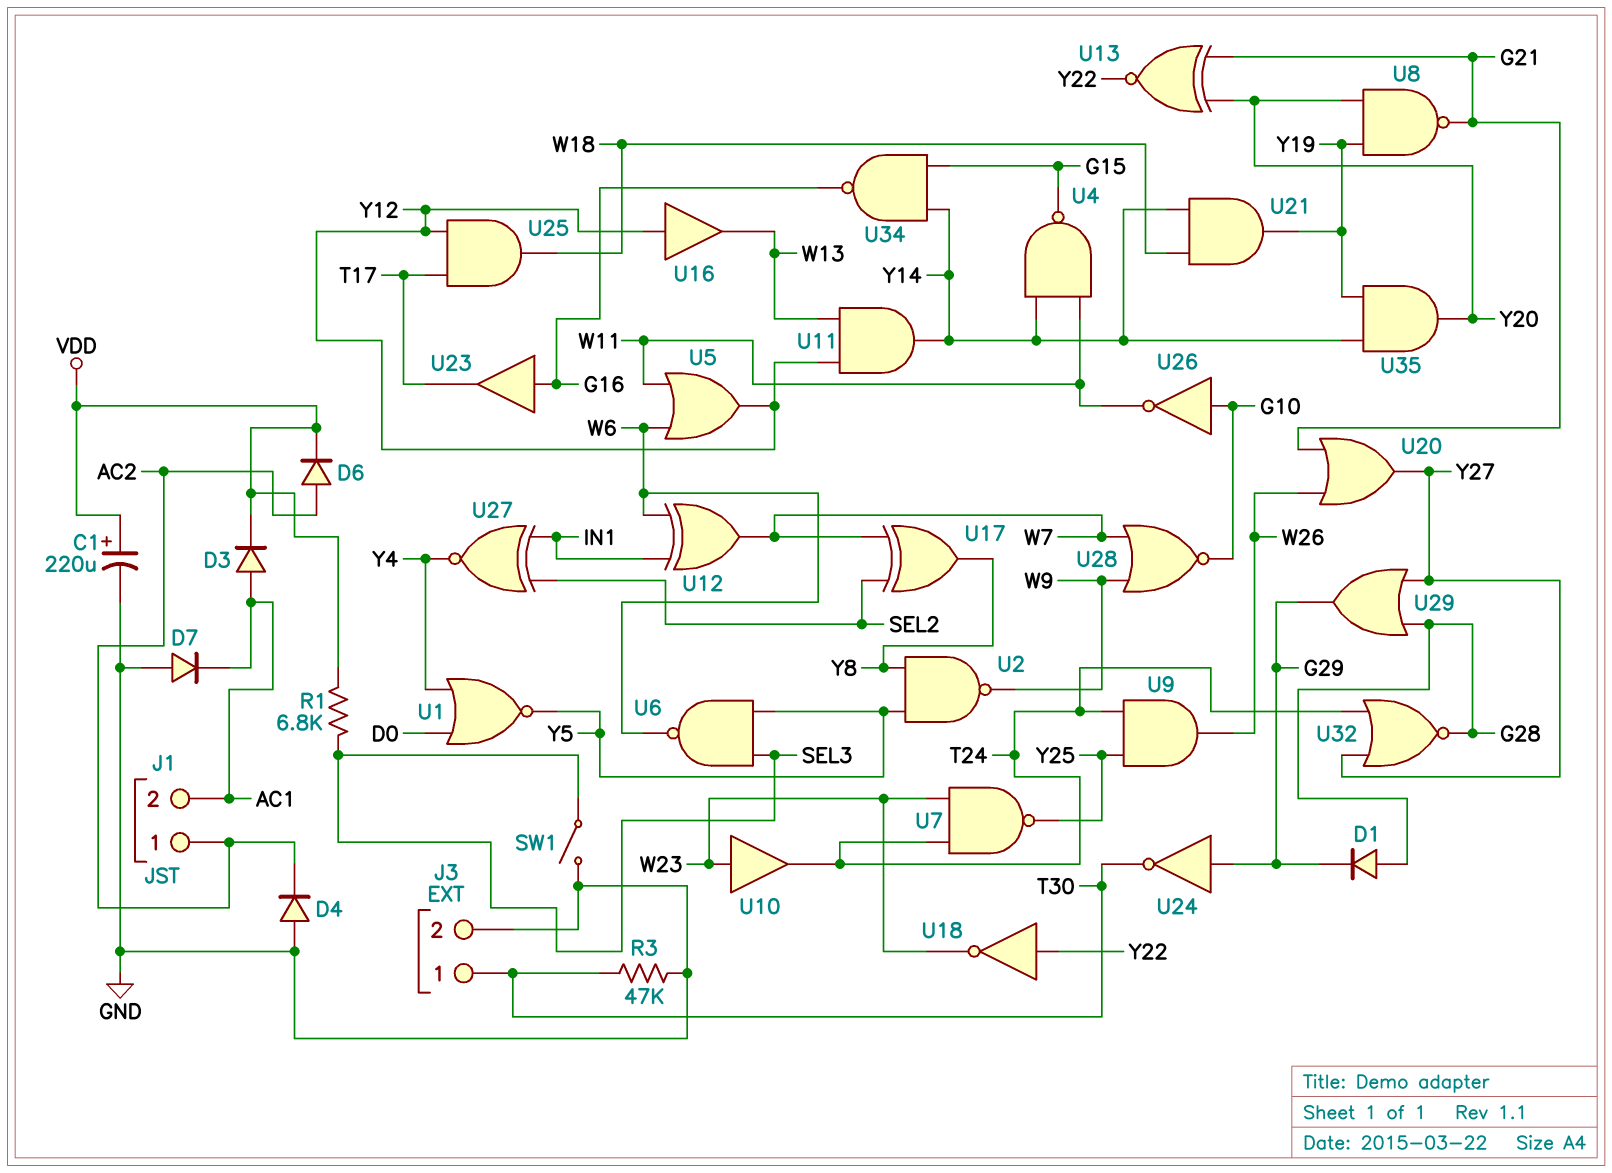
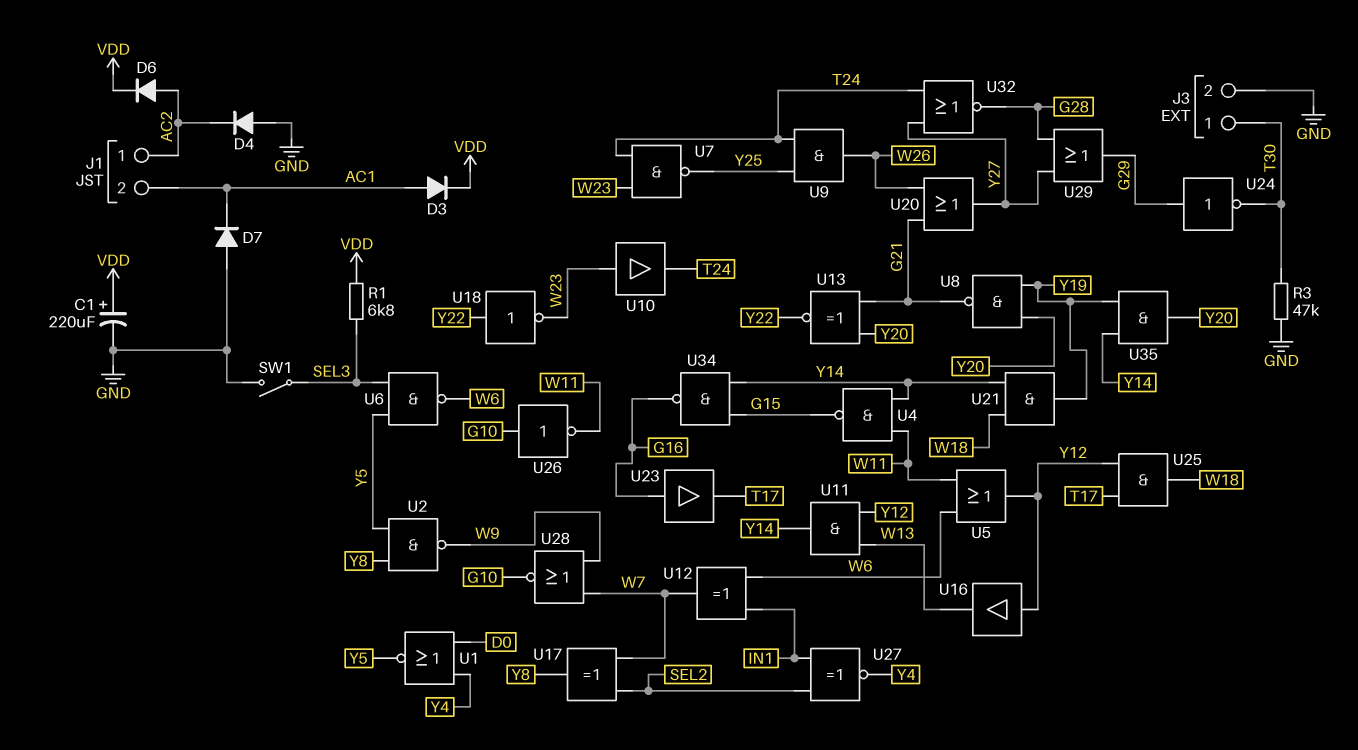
D1: diode (A G28, K G29) -> none

